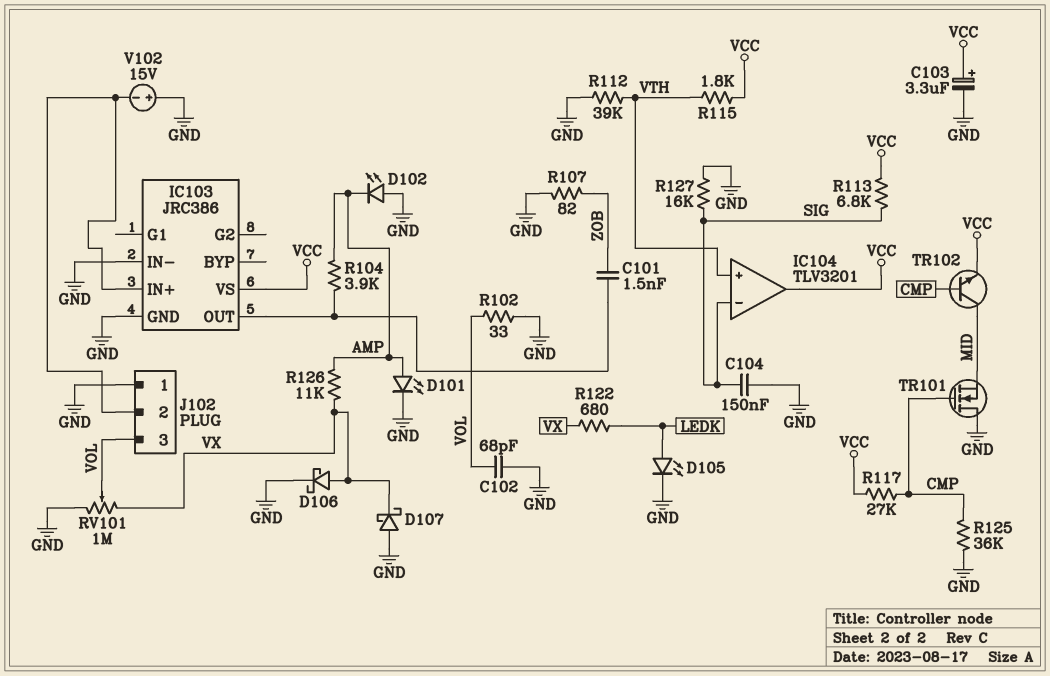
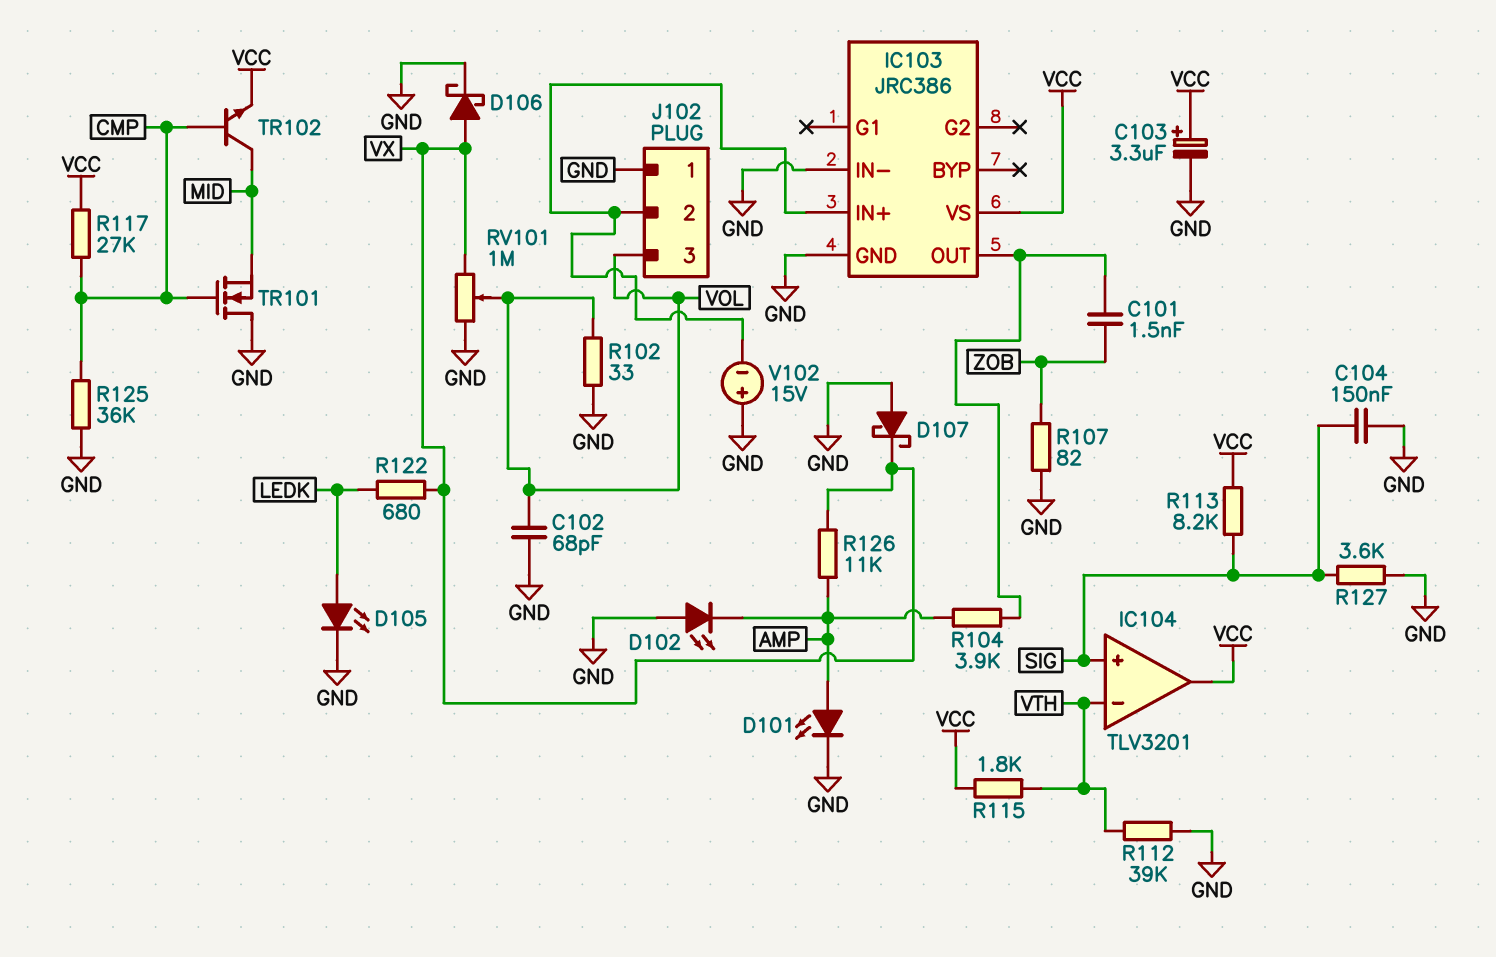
IC104 pin in+: VTH -> SIG
IC104 pin in-: SIG -> VTH
R113: 6.8k (SIG, VCC) -> 8.2k (SIG, VCC)
R127: 16k (GND, SIG) -> 3.6k (GND, SIG)

